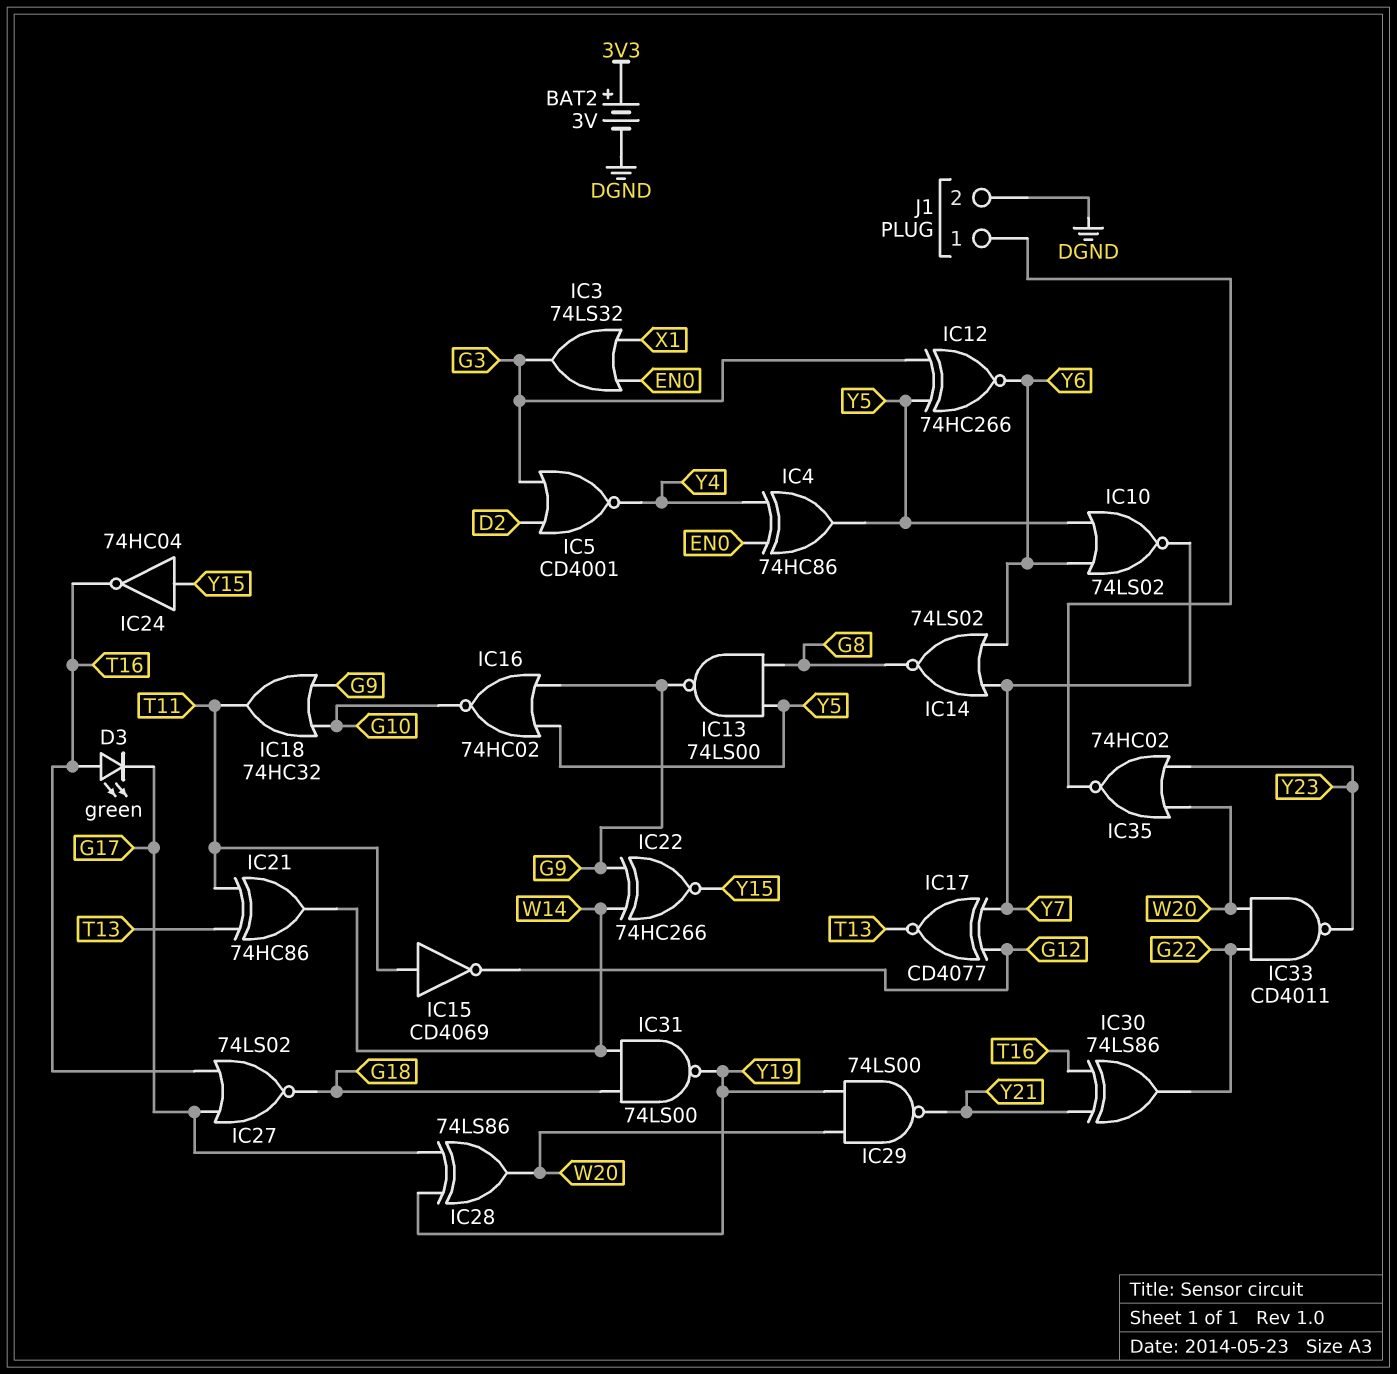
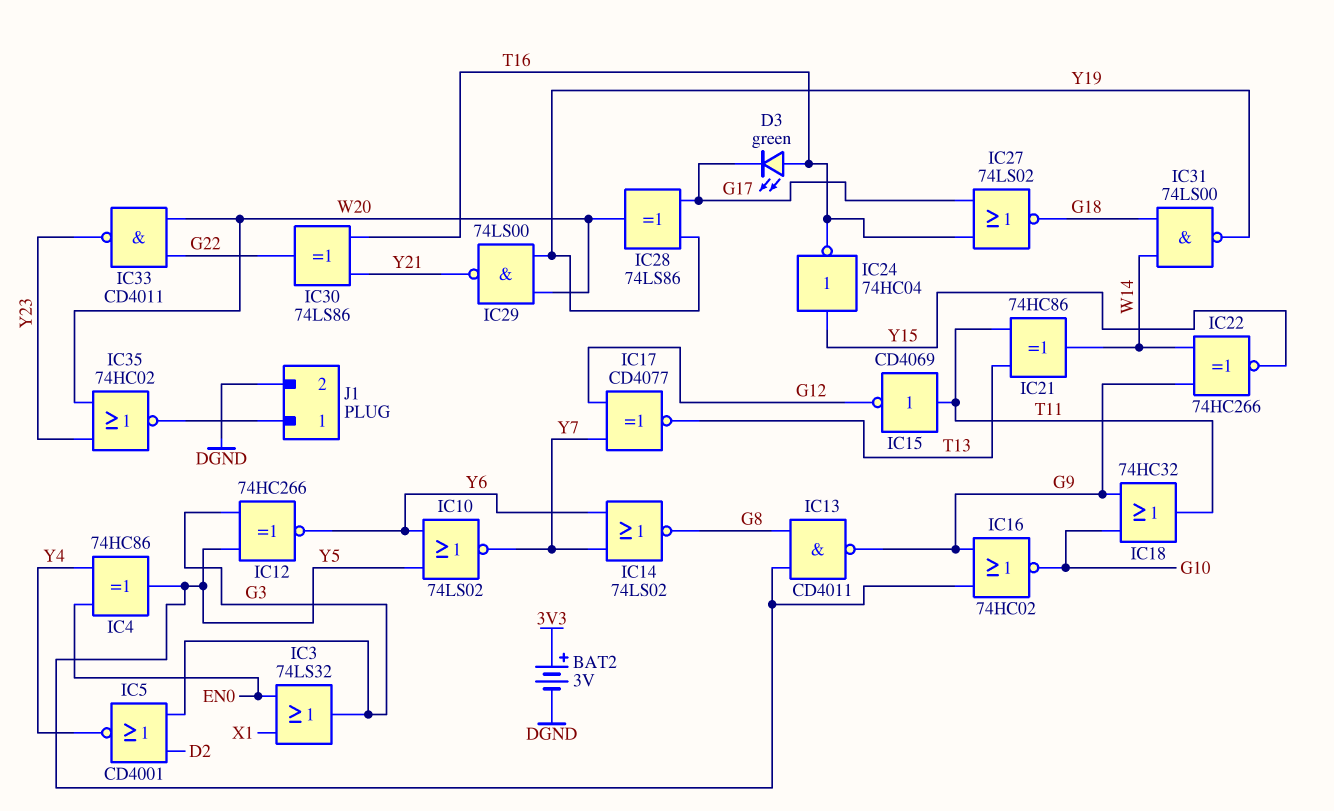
IC13: NAND 74LS00 (in G8, in Y5, out G9) -> NAND CD4011 (in G8, in Y5, out G9)

